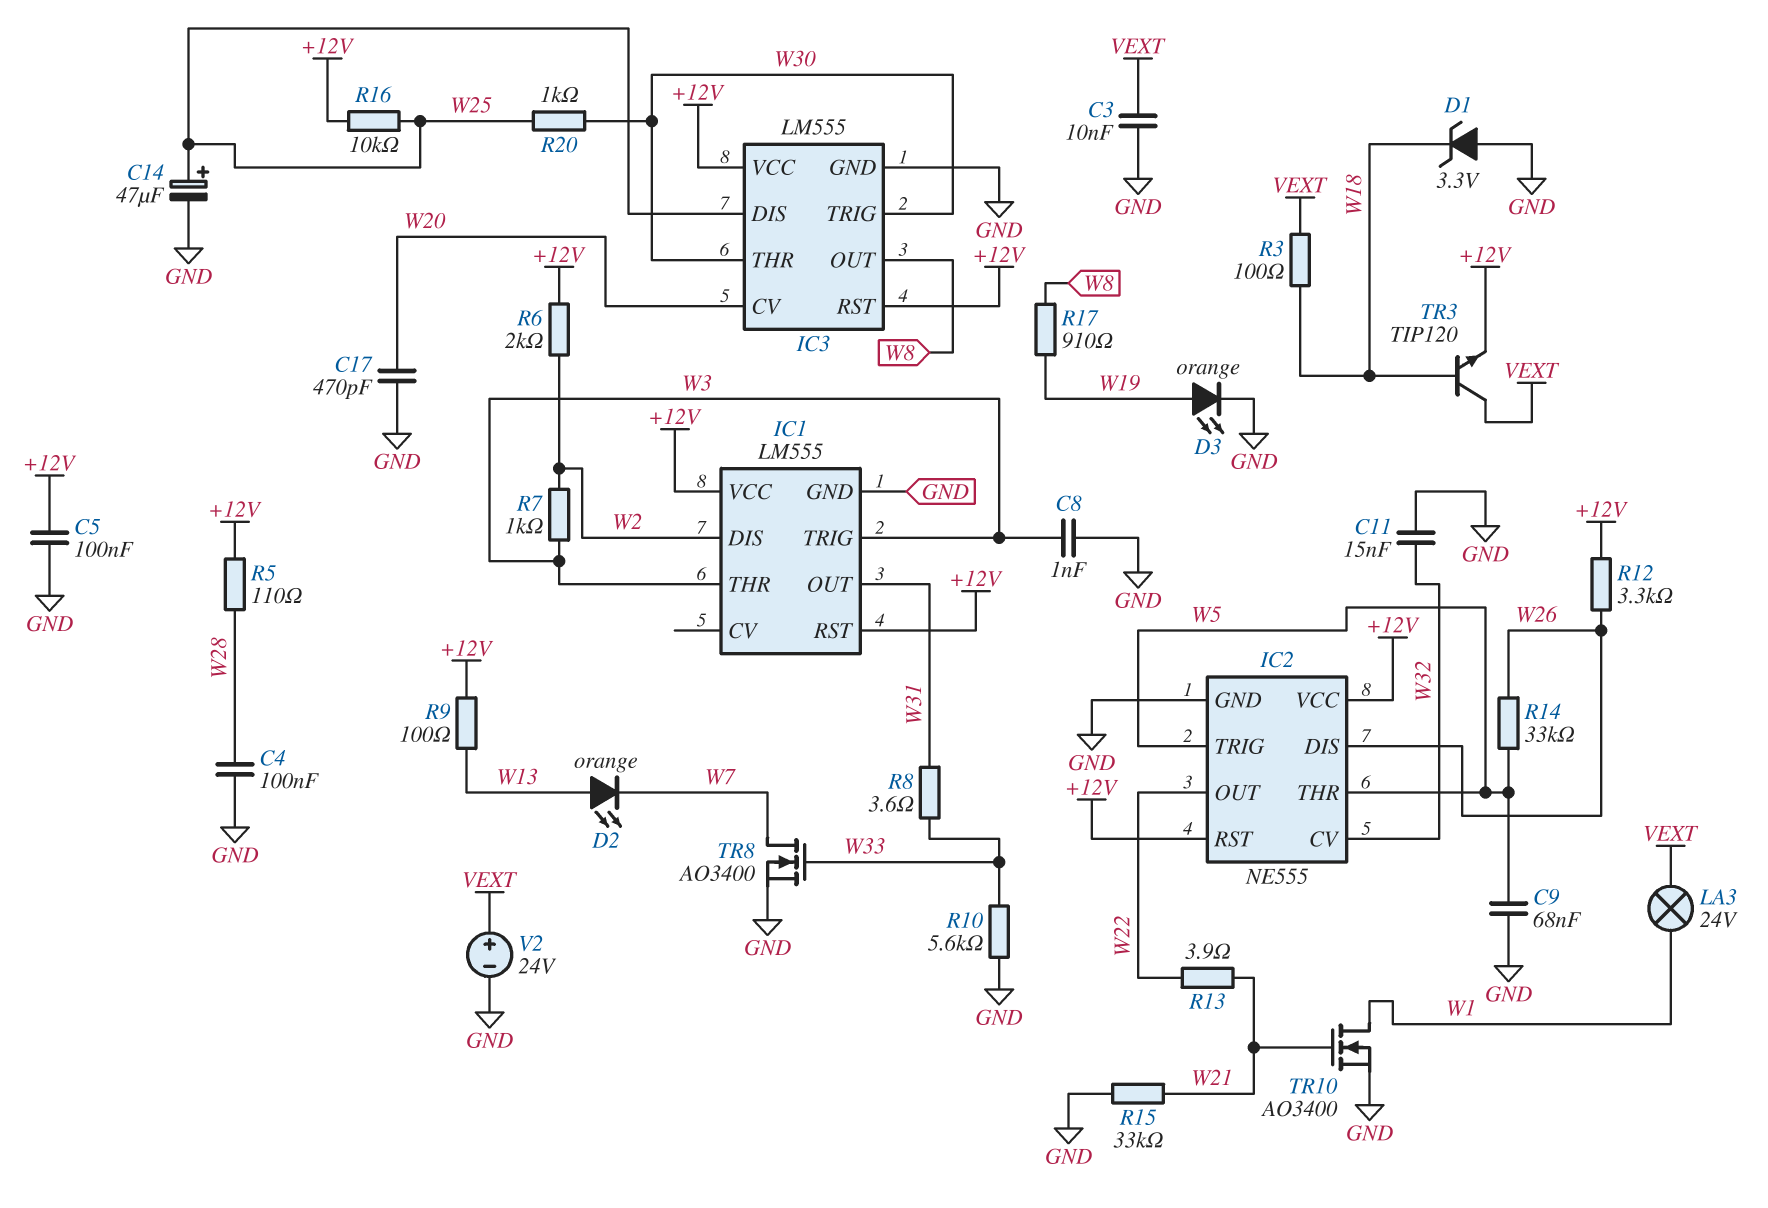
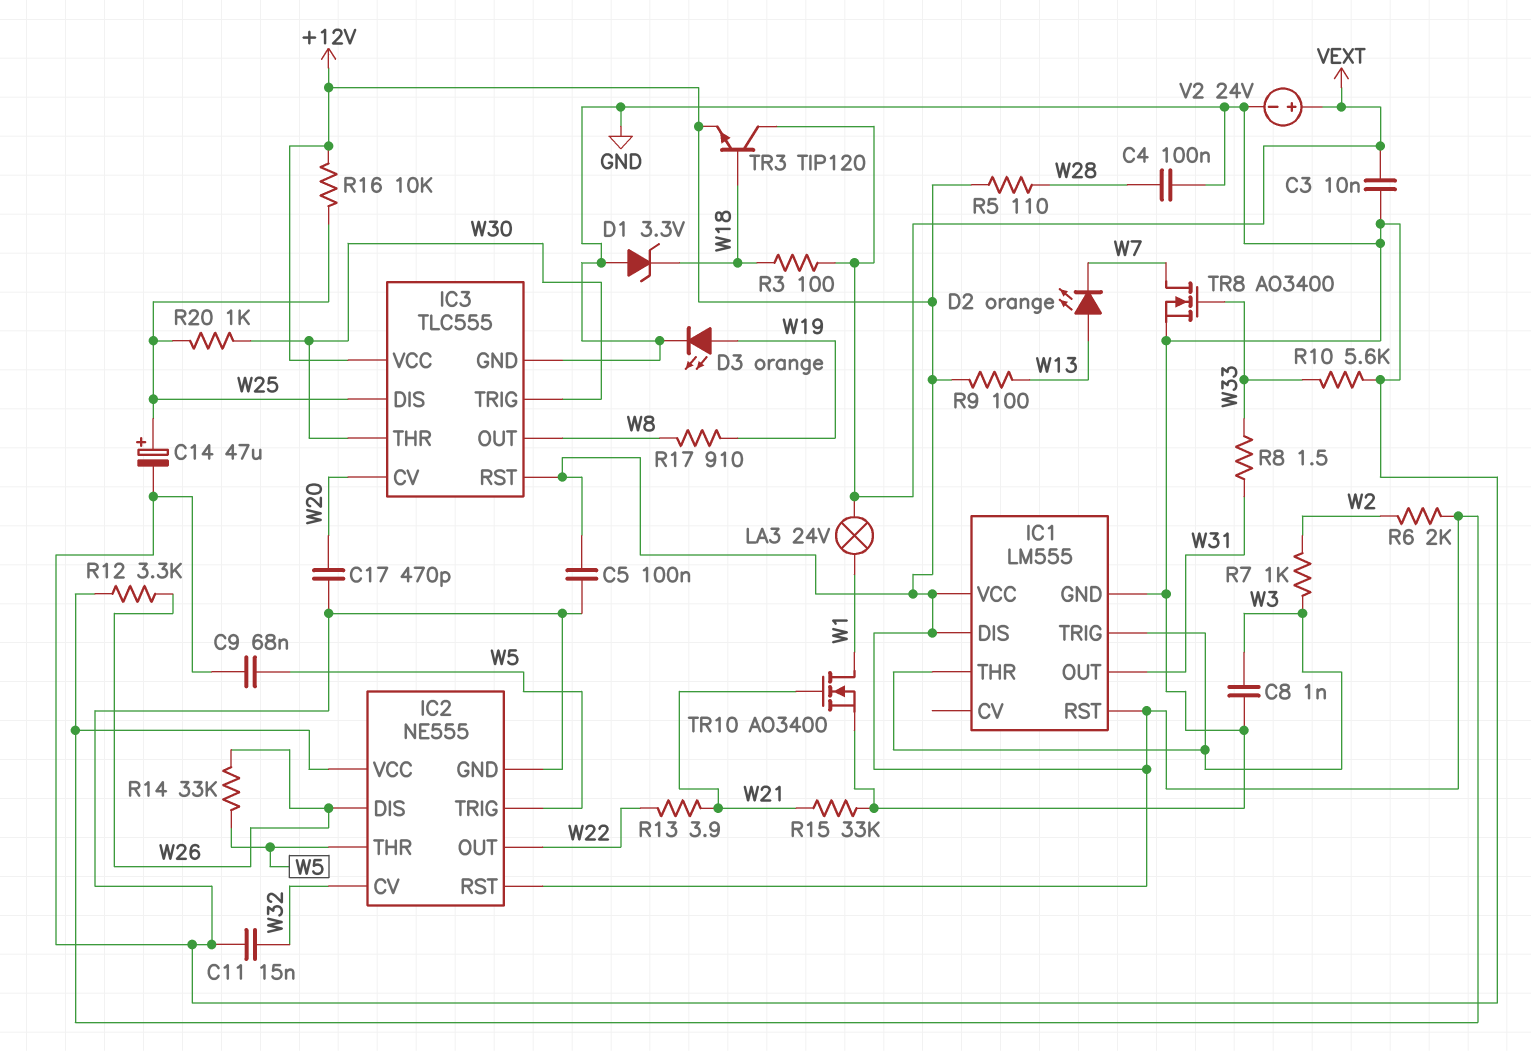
IC1 pin DIS: W2 -> +12V
IC3: LM555 -> TLC555
R8: 3.6 (W31, W33) -> 1.5 (W31, W33)

